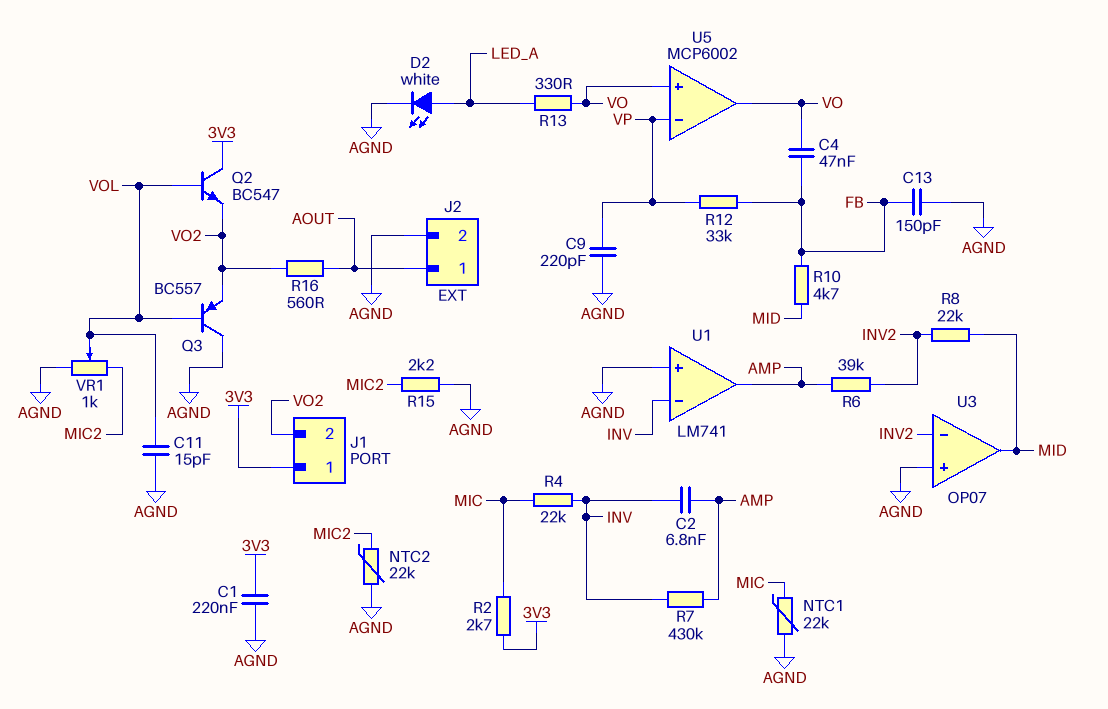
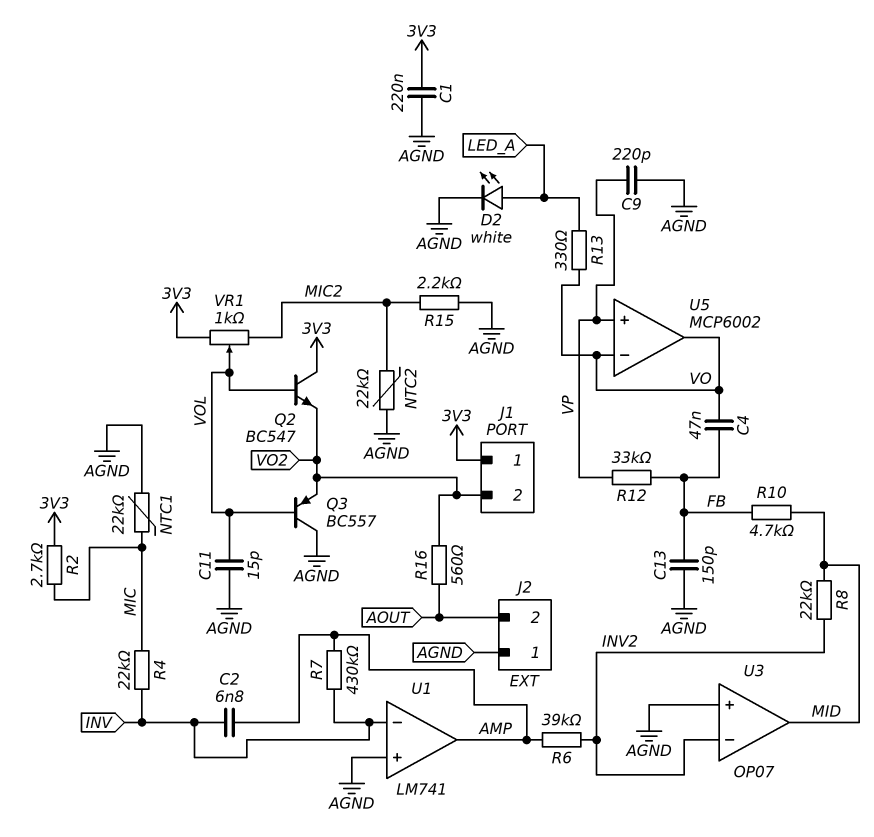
J2 pin 1: AOUT -> AGND
J2 pin 2: AGND -> AOUT
U5 pin in+: VO -> VP
U5 pin in-: VP -> VO
VR1: 1k (AGND, MIC2, wiper VOL) -> 1k (3V3, MIC2, wiper VOL)

